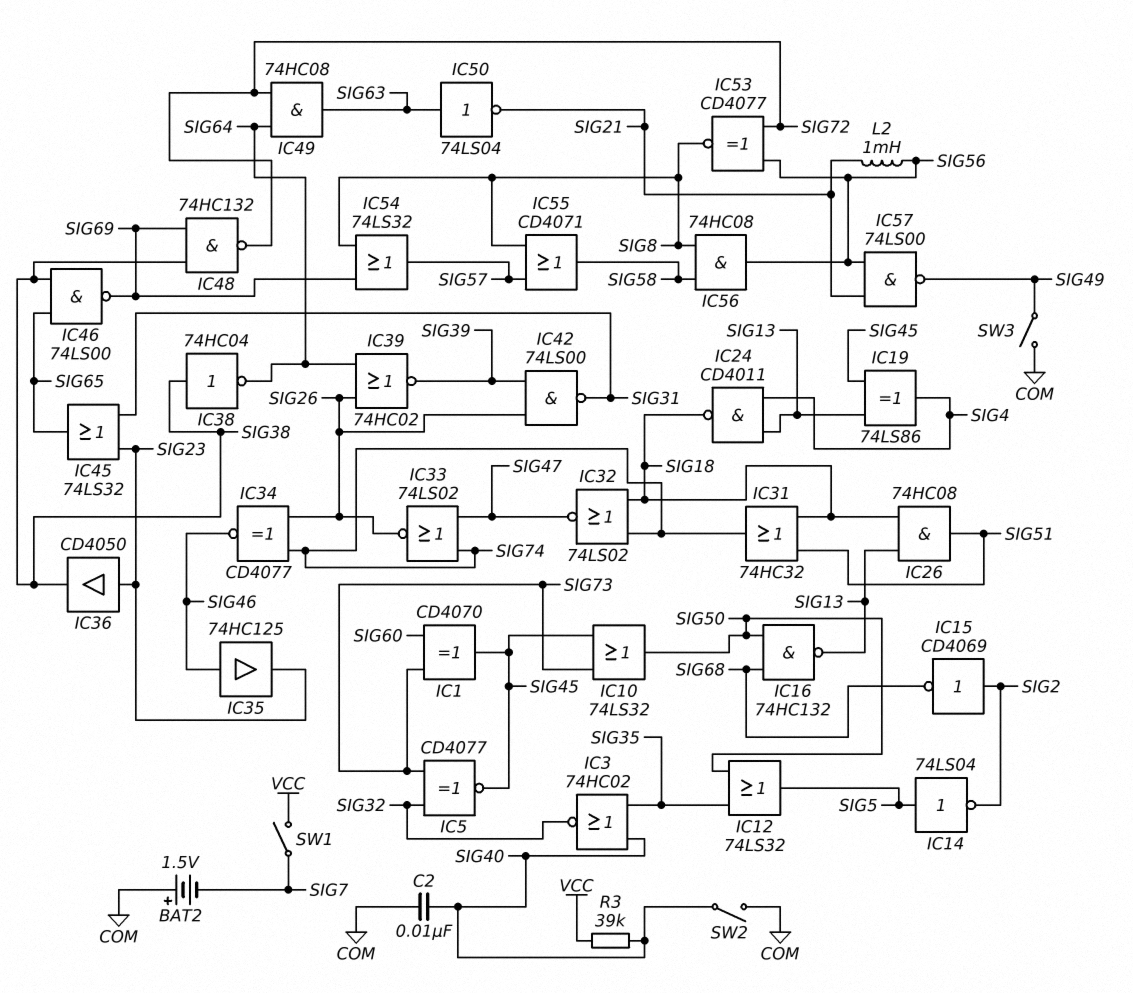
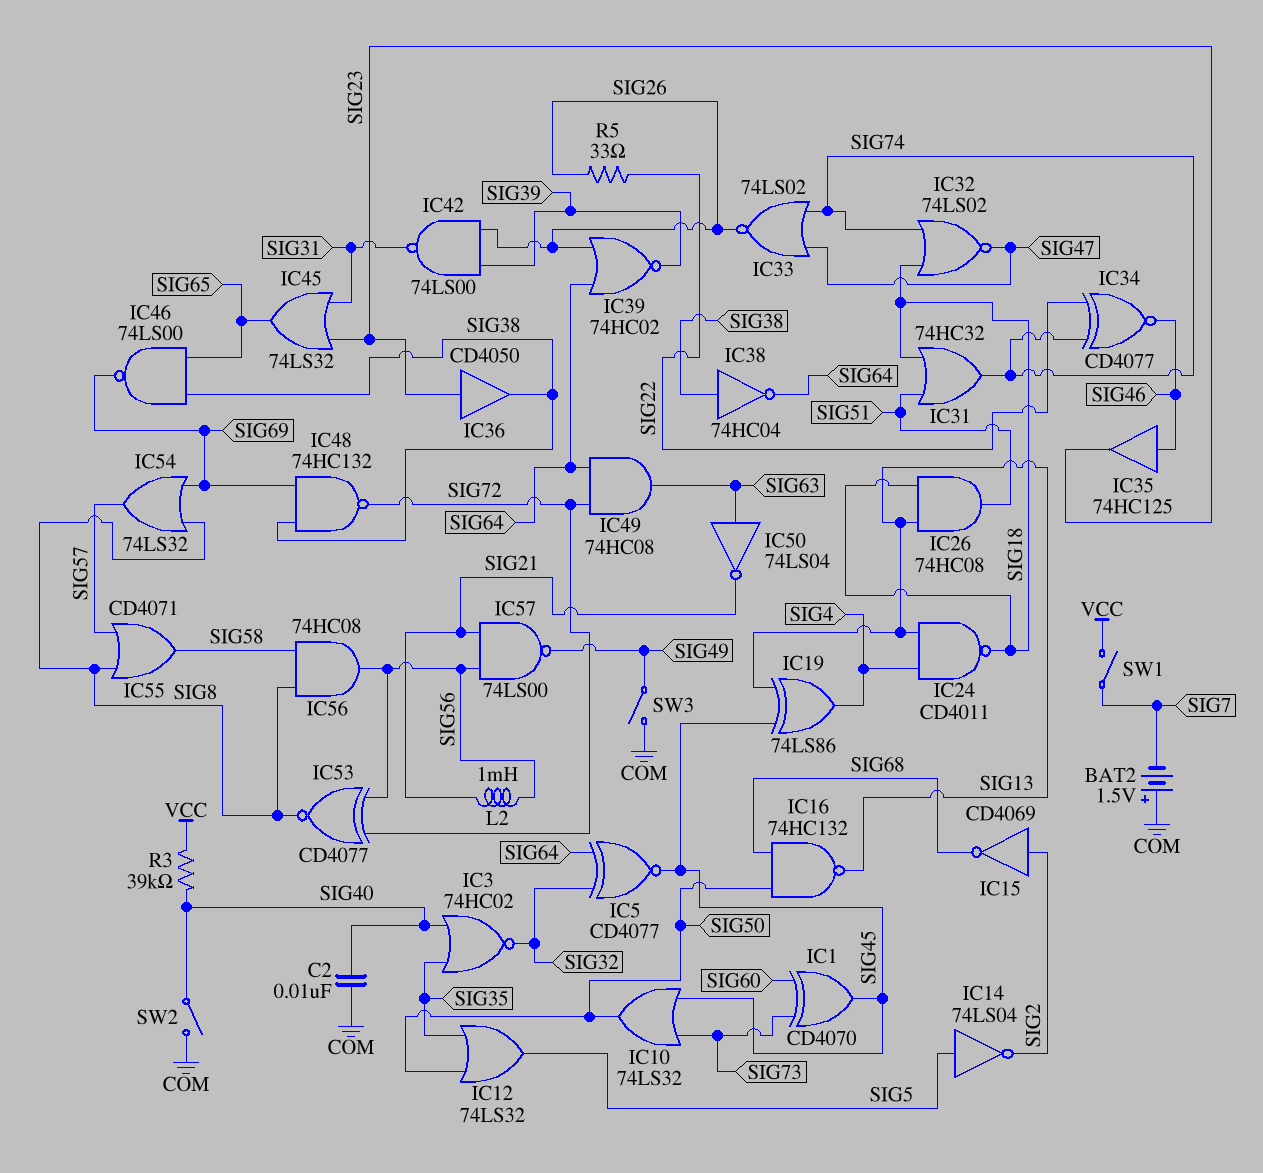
IC5: XNOR CD4077 (in SIG32, in SIG73, out SIG45) -> XNOR CD4077 (in SIG32, in SIG64, out SIG45)
IC34: XNOR CD4077 (in SIG26, in SIG74, out SIG46) -> XNOR CD4077 (in SIG22, in SIG74, out SIG46)
R5: none -> 33 (SIG22, SIG26)

